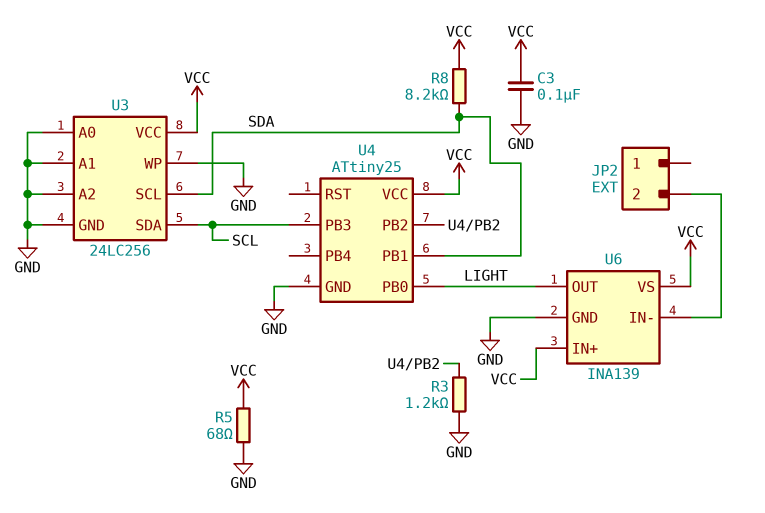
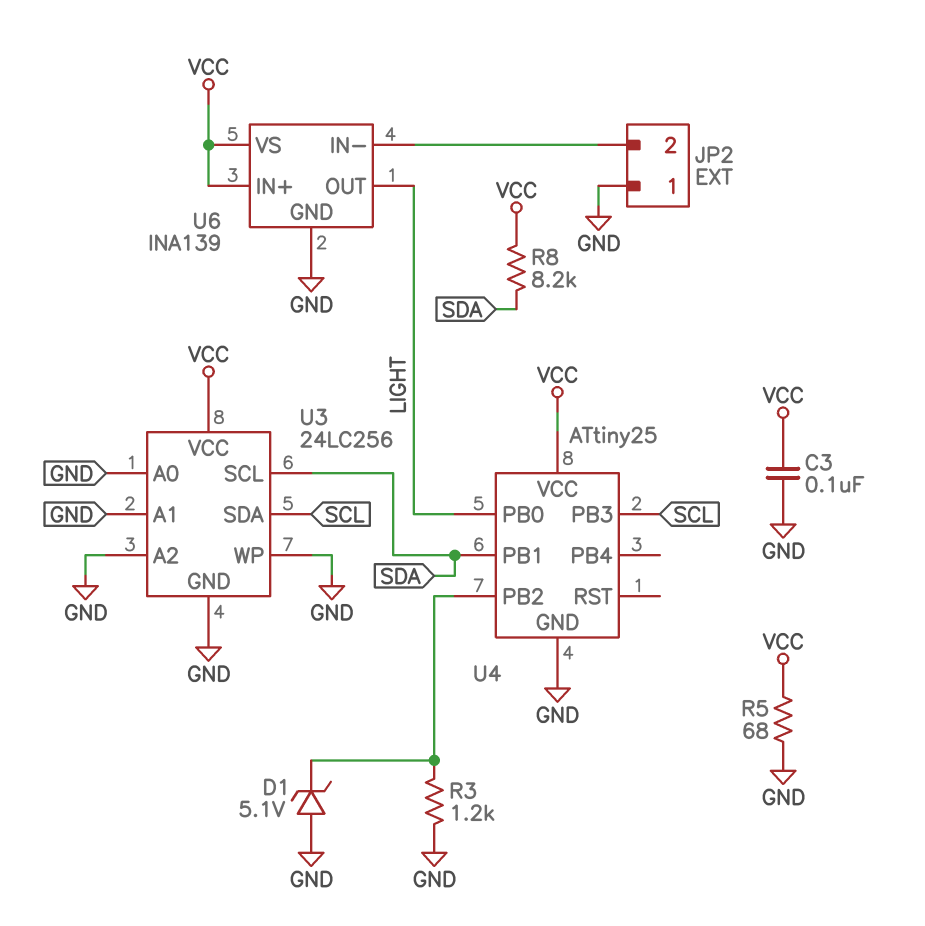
D1: none -> zener 5.1V (A GND, K U4/PB2)
JP2 pin 1: none -> GND

